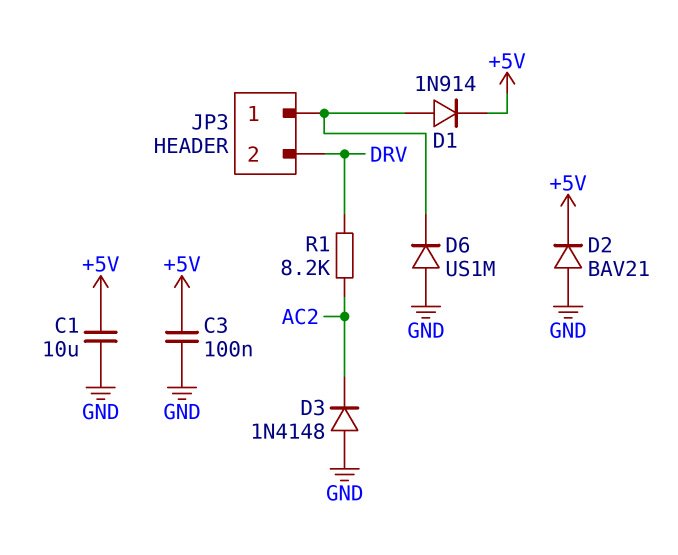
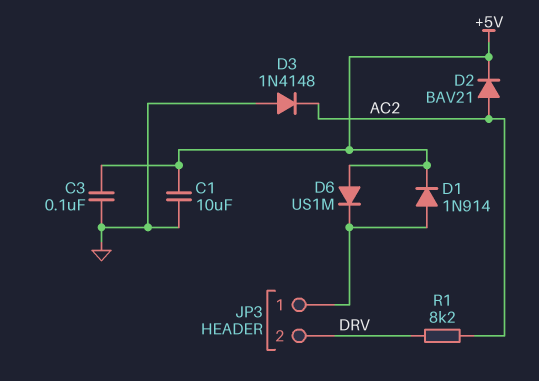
D2: diode BAV21 (A GND, K +5V) -> diode BAV21 (A AC2, K +5V)
D6: diode US1M (A GND, K JP3/1) -> diode US1M (A +5V, K JP3/1)

